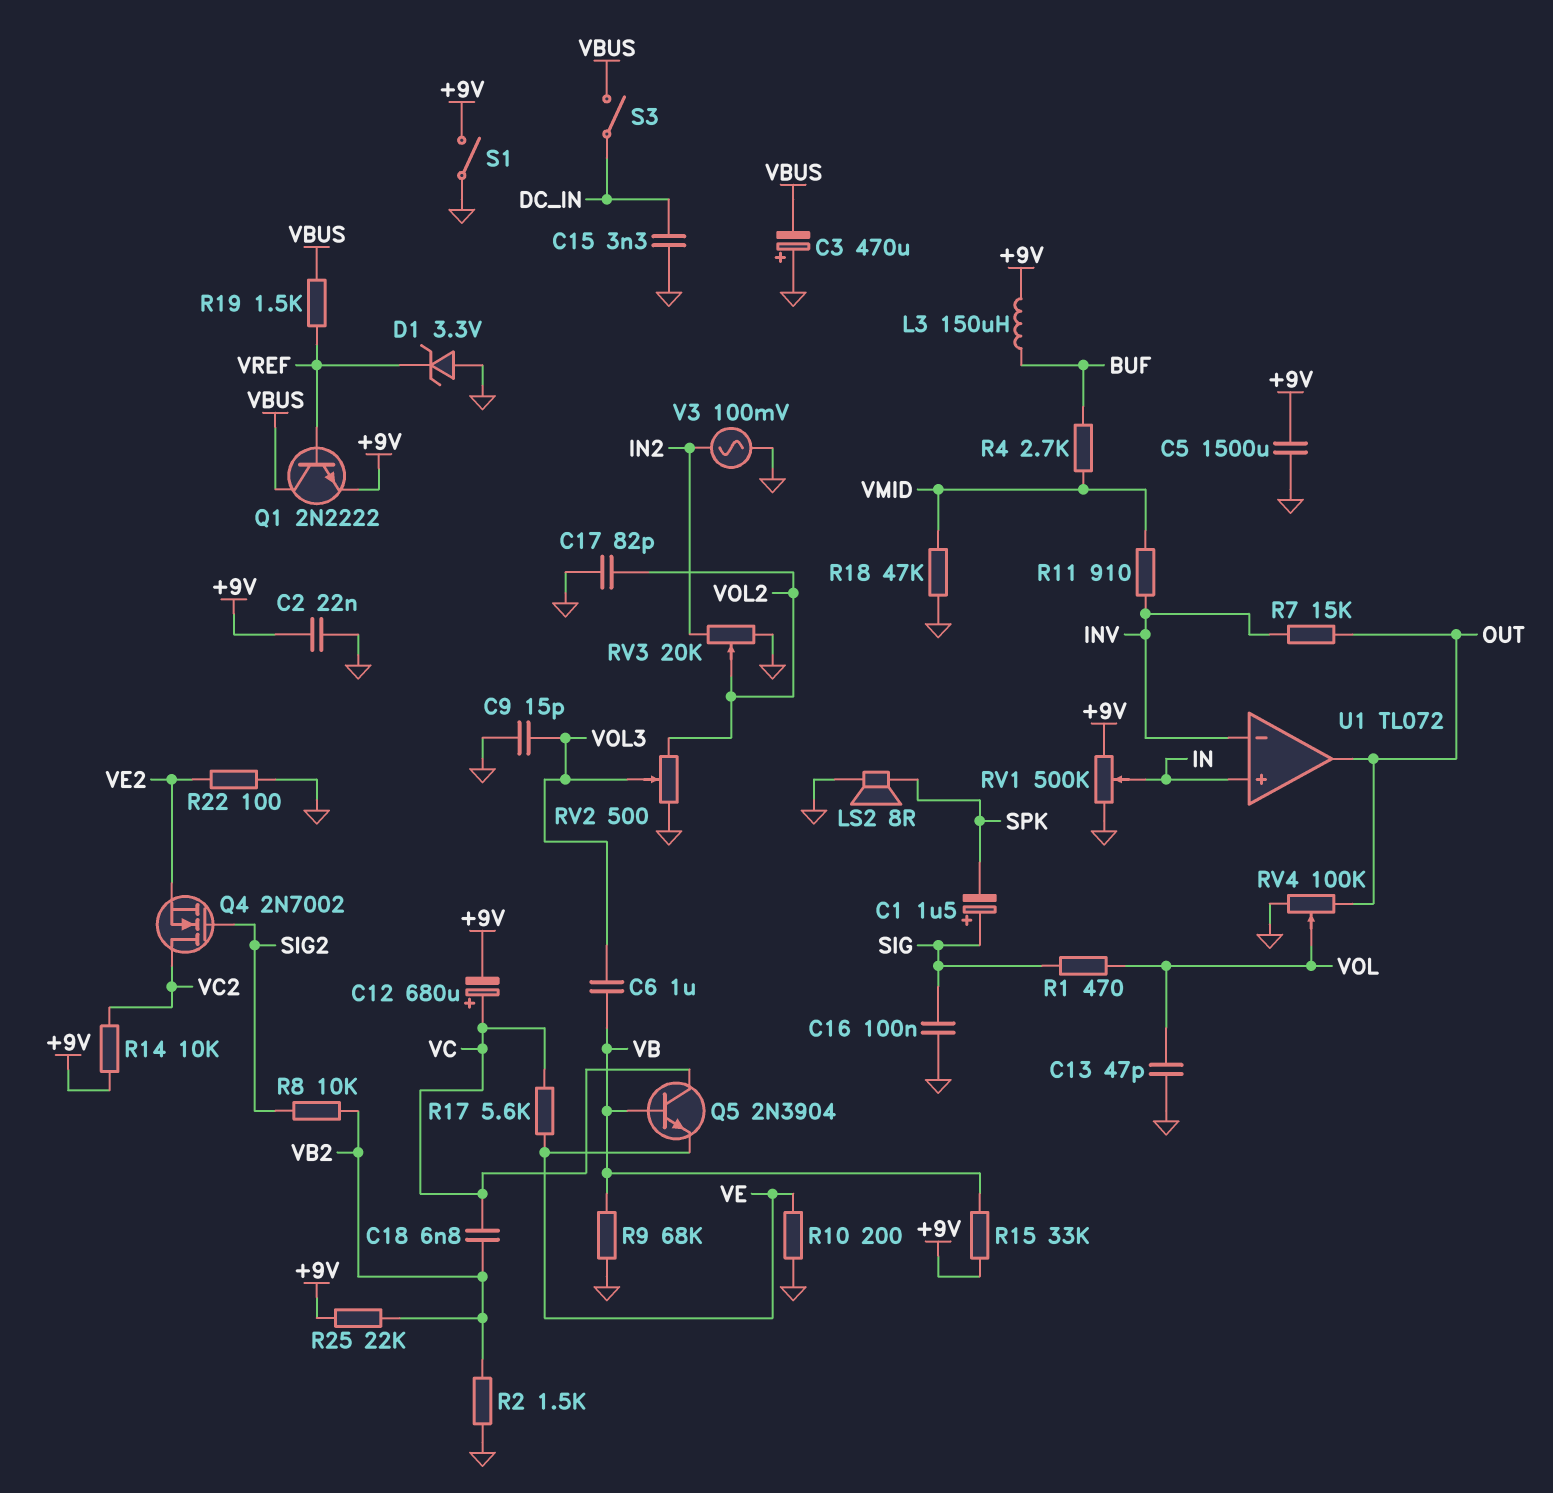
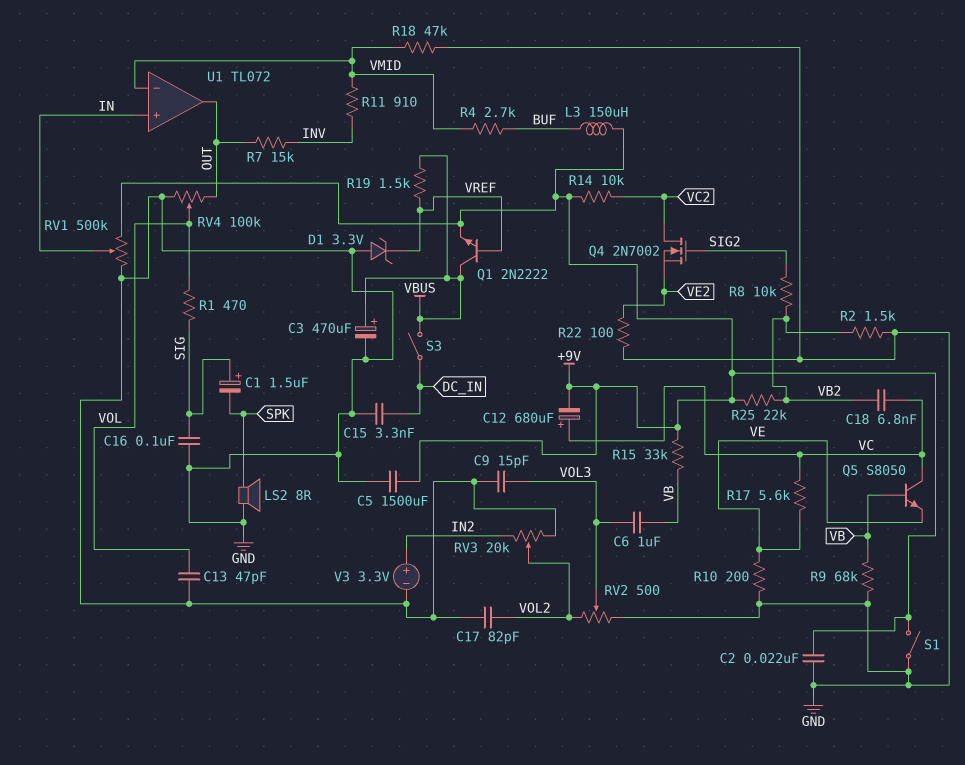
C3: 470uF (plus GND, minus VBUS) -> 470uF (plus VBUS, minus GND)
Q5: NPN 2N3904 (B VB, C VC, E VE) -> NPN S8050 (B VB, C VC, E VE)
U1 pin in-: INV -> VMID
V3: AC 100mV (GND, IN2) -> 3.3V (plus IN2, minus GND)

